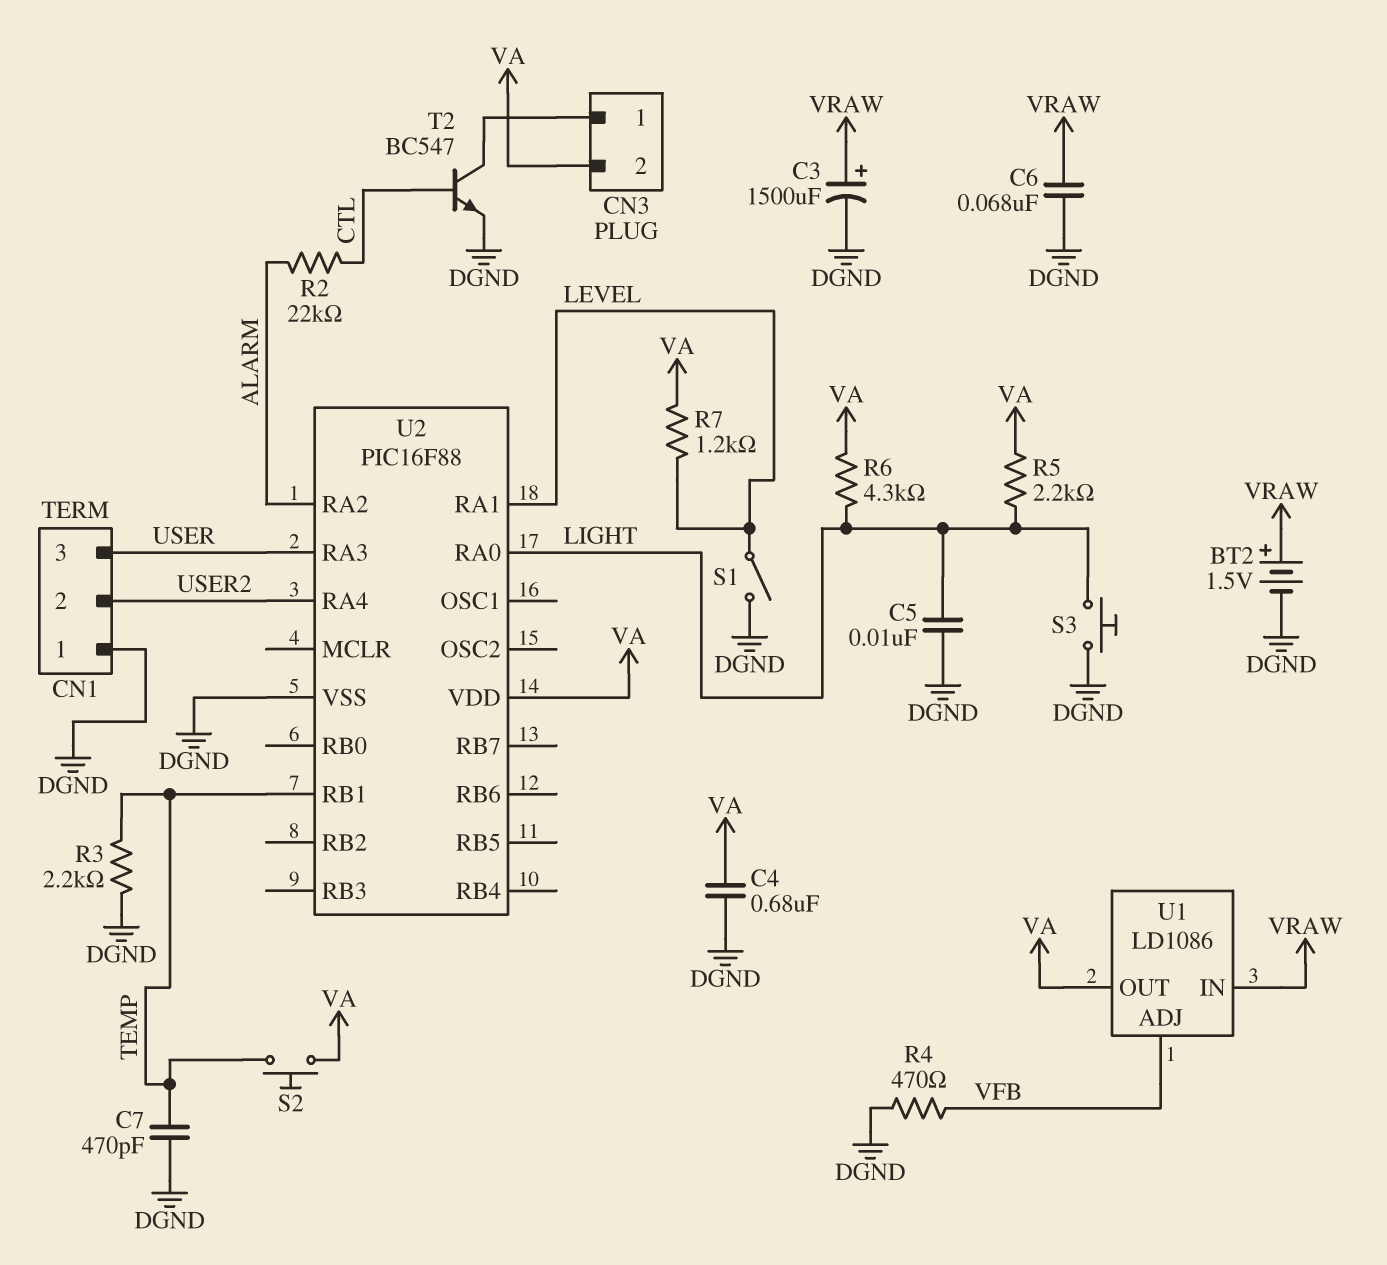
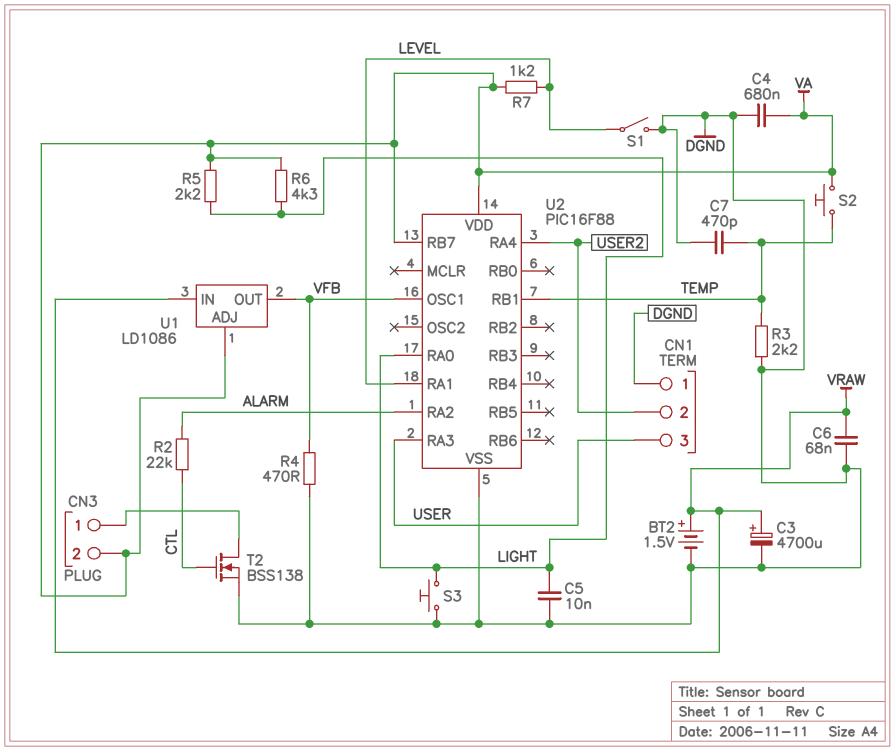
C3: 1500uF (plus VRAW, minus DGND) -> 4700uF (plus VRAW, minus DGND)
T2: NPN BC547 (B CTL, C CN3/1, E DGND) -> NMOS BSS138 (G CTL, D CN3/1, S DGND)
U1 pin ADJ: VFB -> VA
U1 pin OUT: VA -> VFB
U2 pin OSC1: none -> VFB
U2 pin RB7: none -> VA

